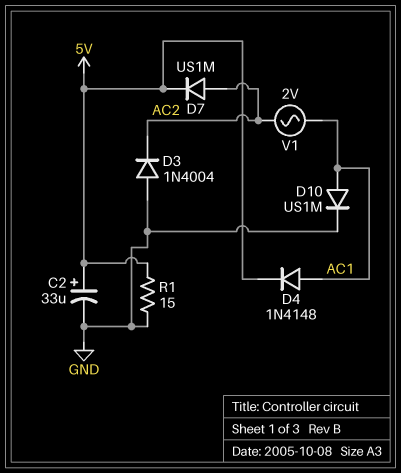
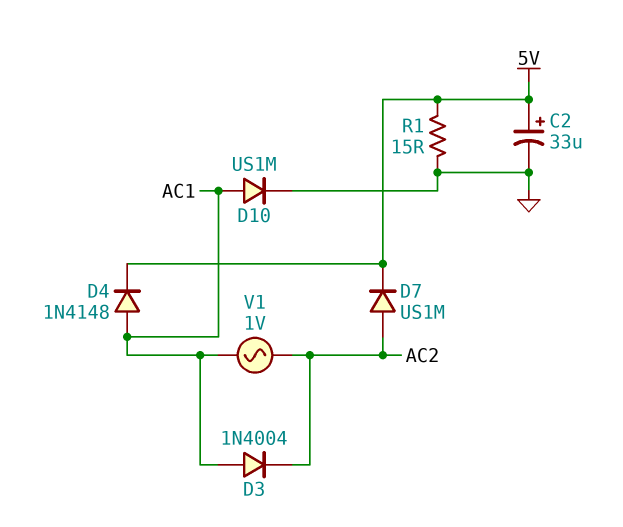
D3: diode 1N4004 (A GND, K AC2) -> diode 1N4004 (A AC1, K AC2)
V1: AC 2V (AC1, AC2) -> AC 1V (AC1, AC2)

